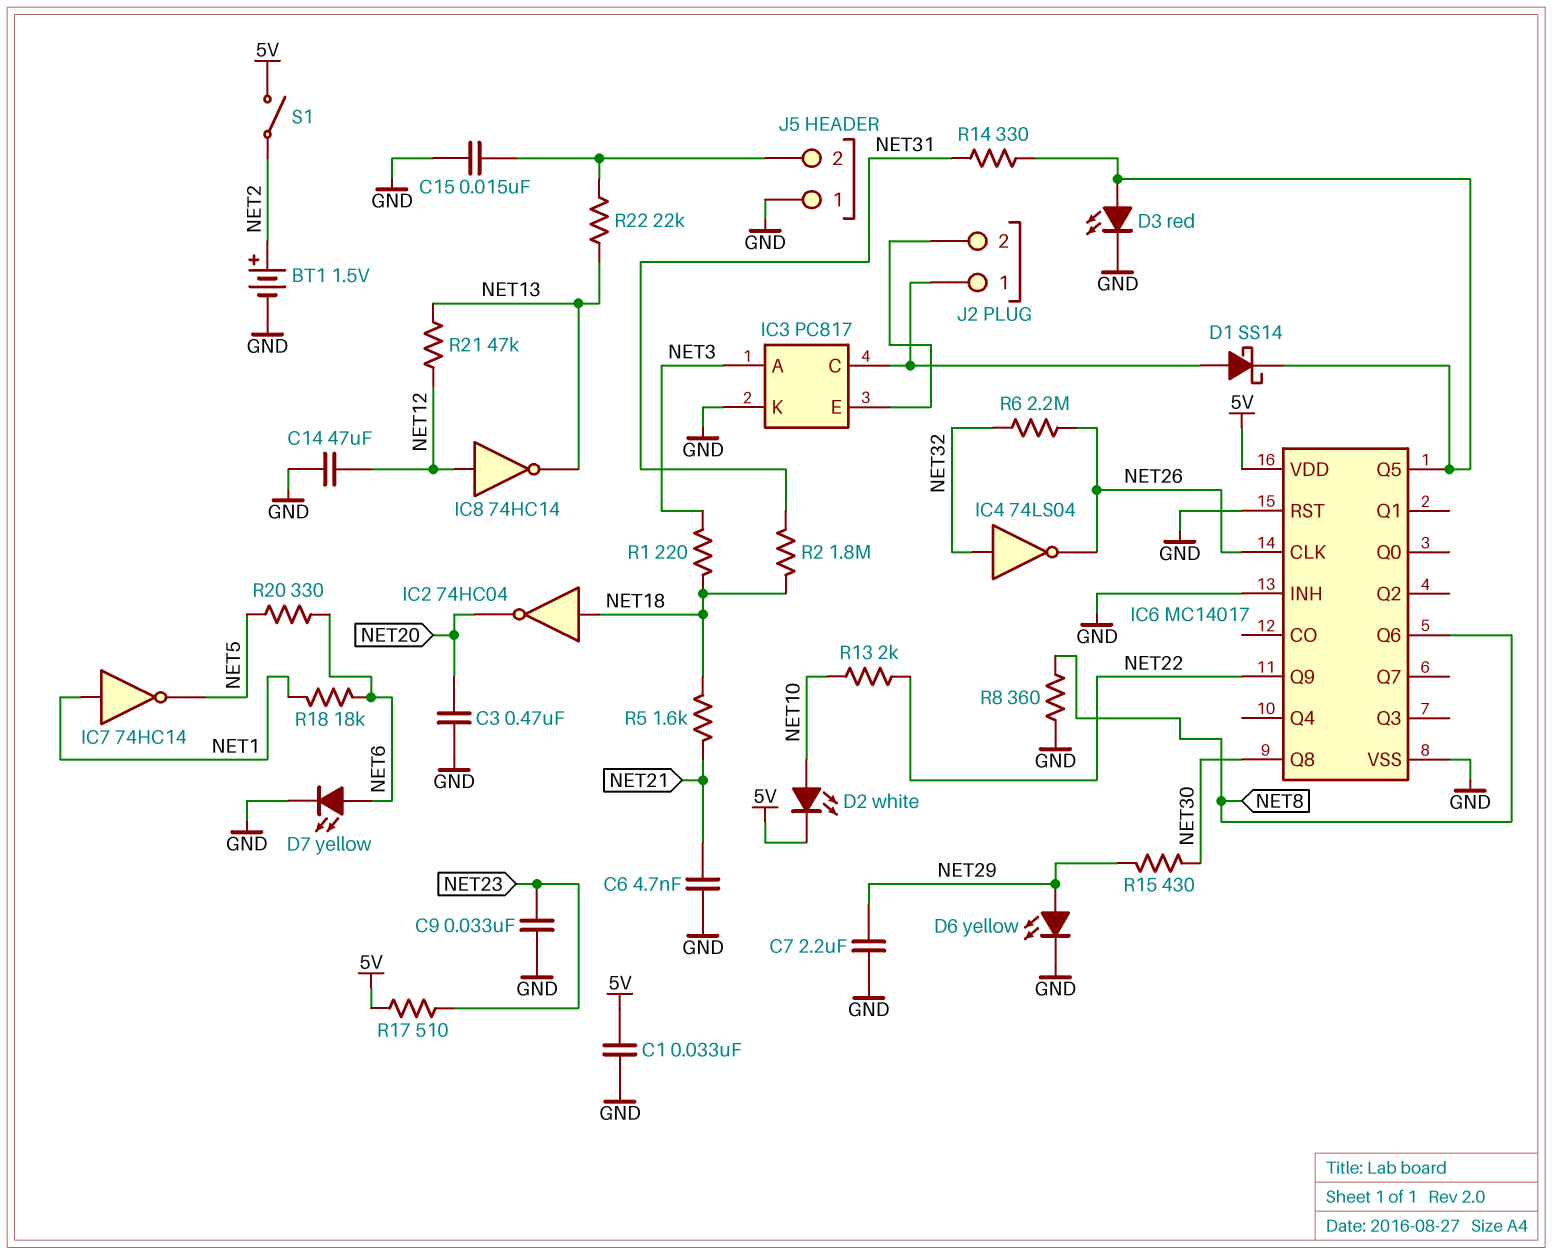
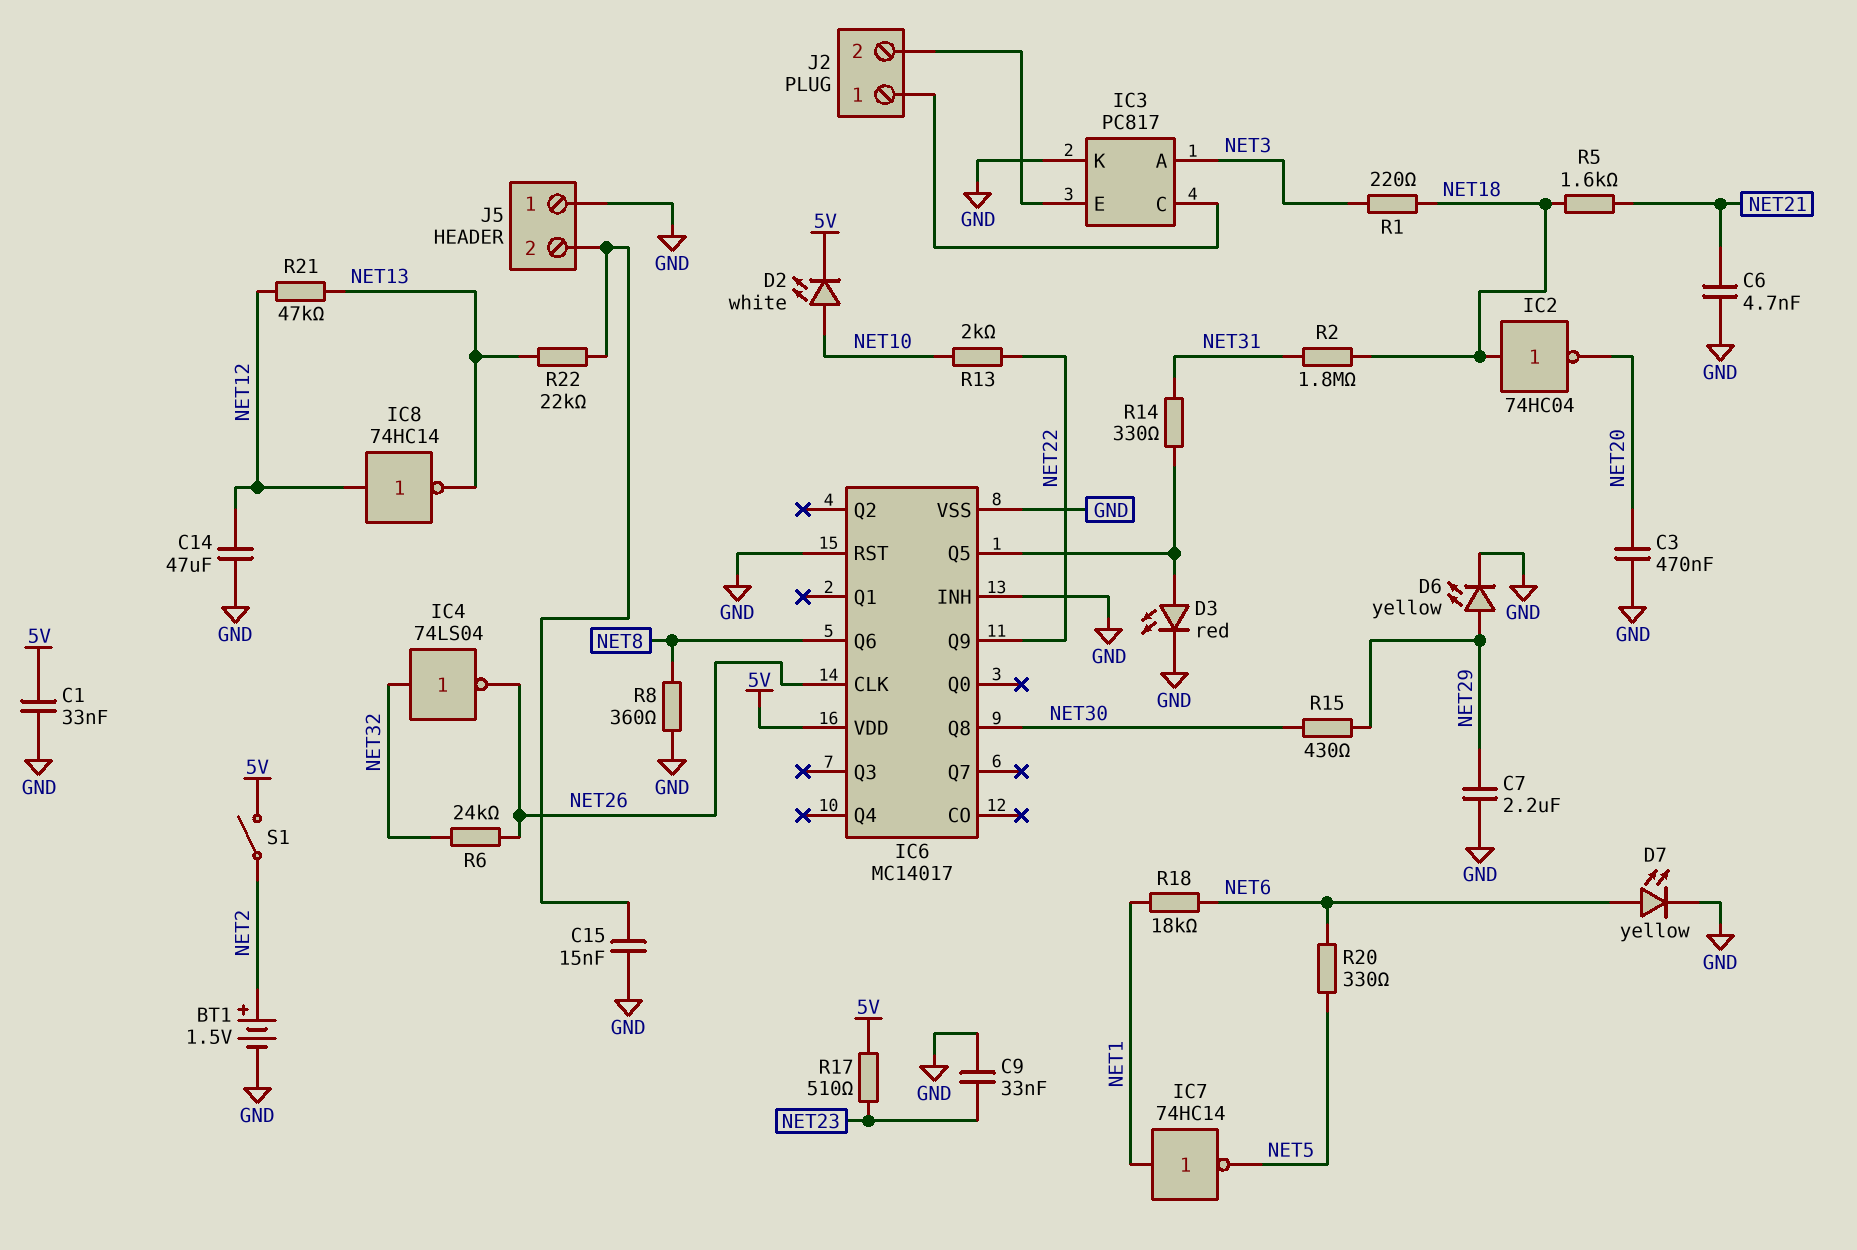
D1: schottky SS14 (A IC3/C, K IC6/Q5) -> none
R6: 2.2M (NET26, NET32) -> 24k (NET26, NET32)

